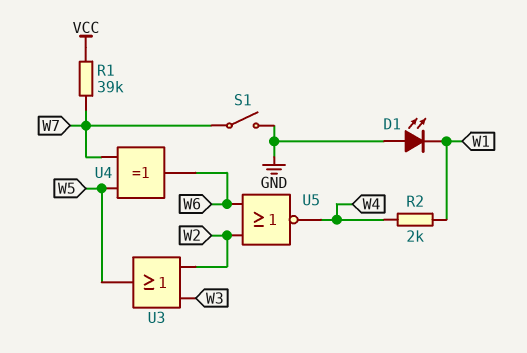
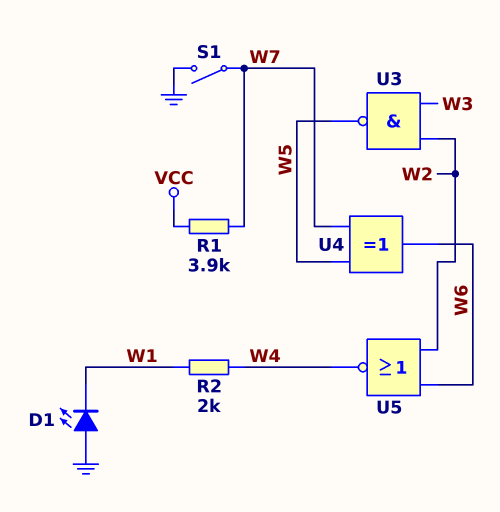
R1: 39k (VCC, W7) -> 3.9k (VCC, W7)
U3: OR (in W2, in W3, out W5) -> NAND (in W2, in W3, out W5)

